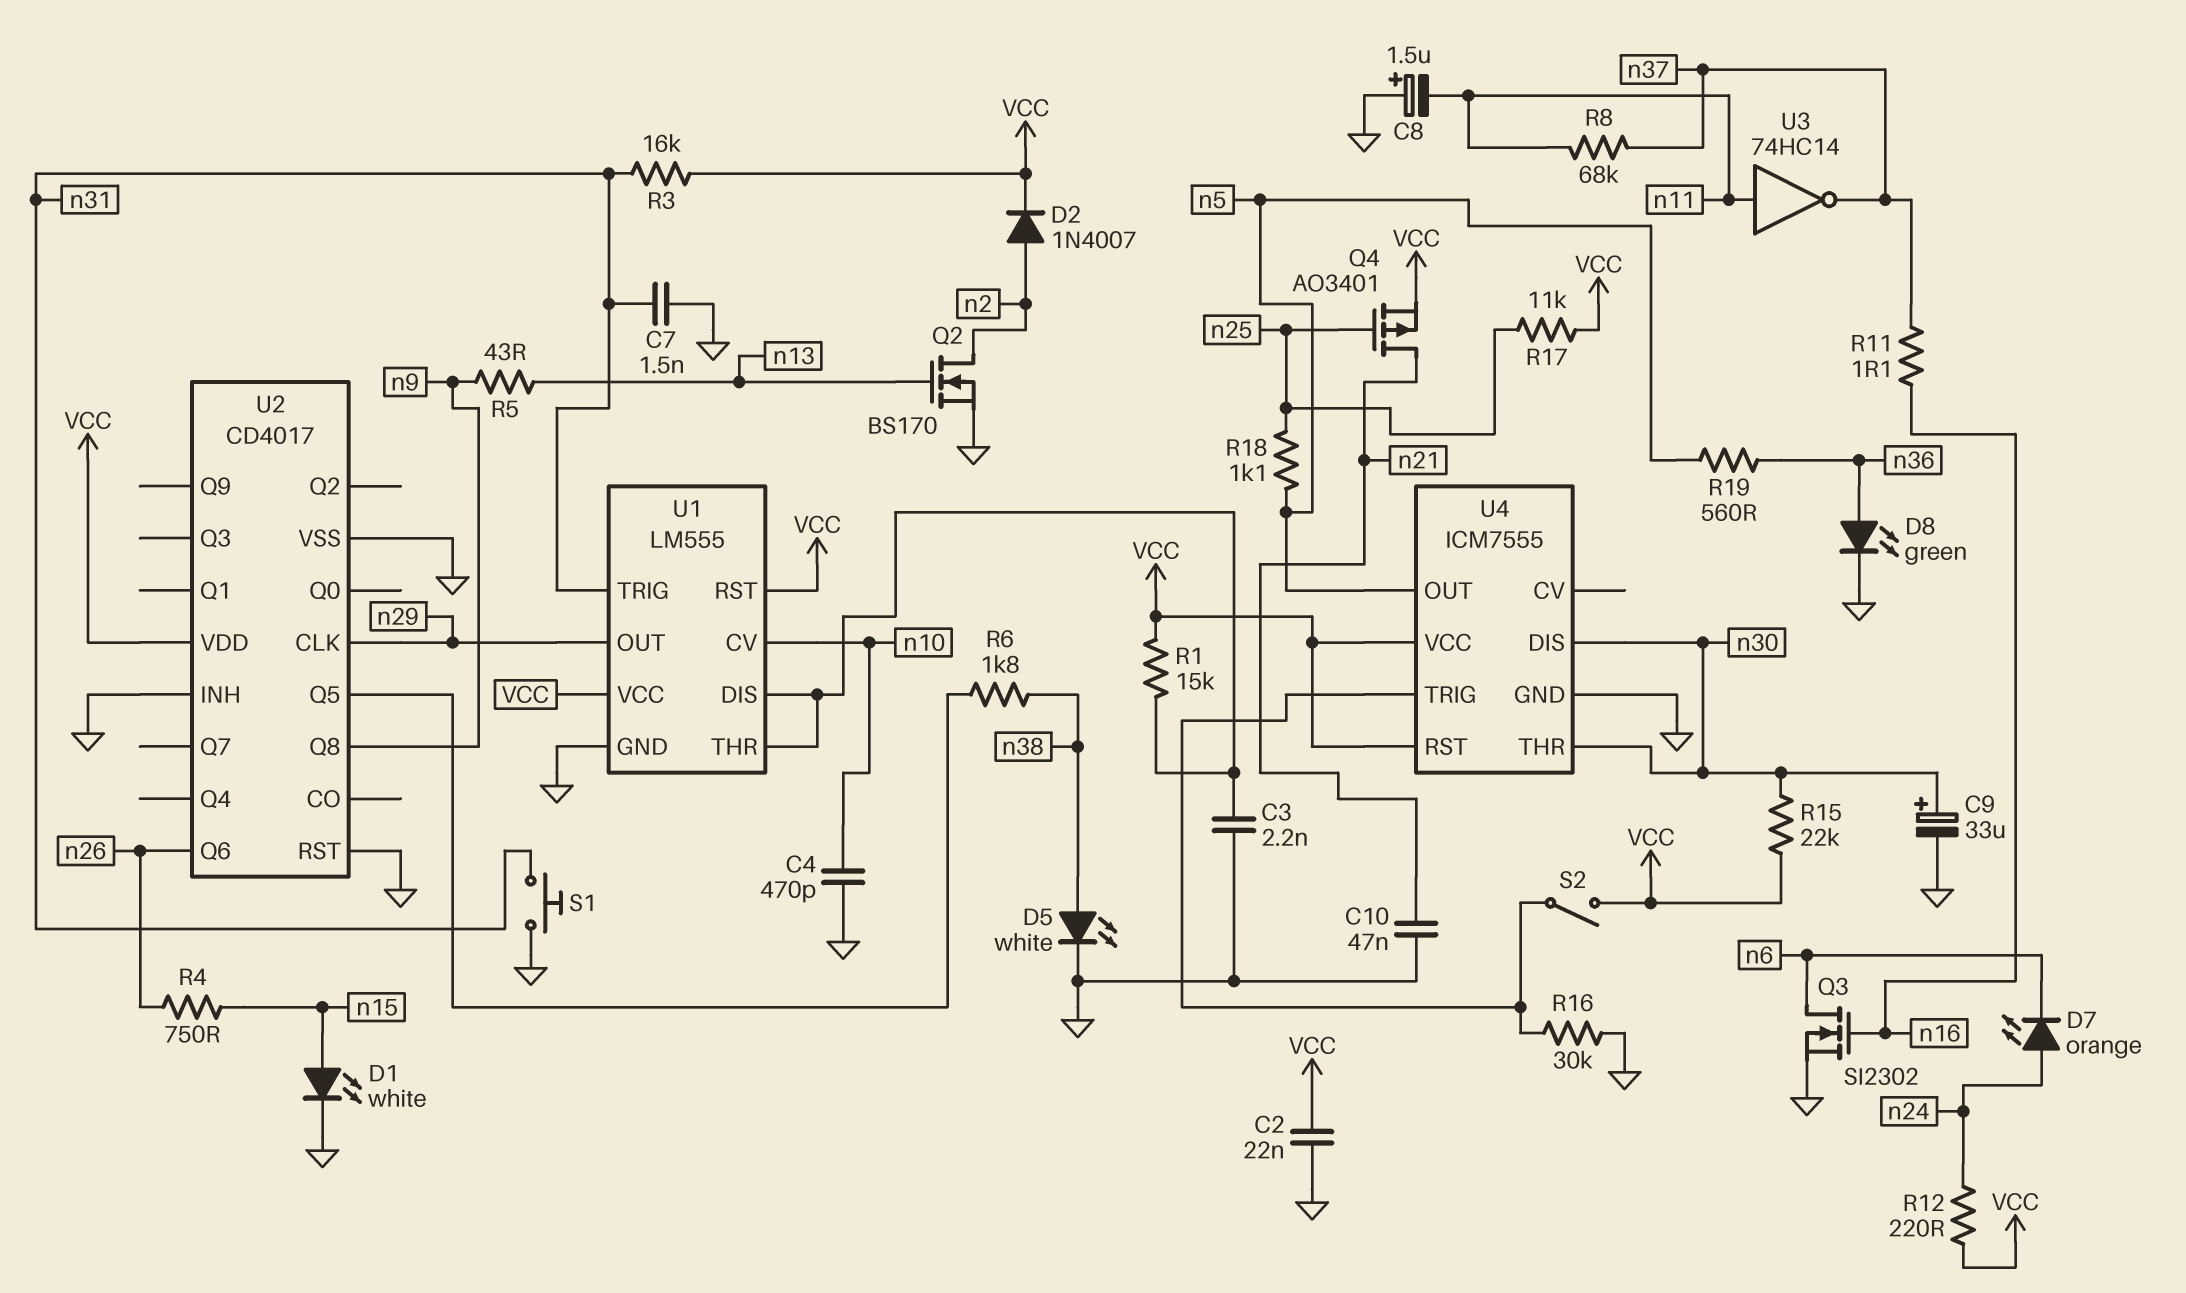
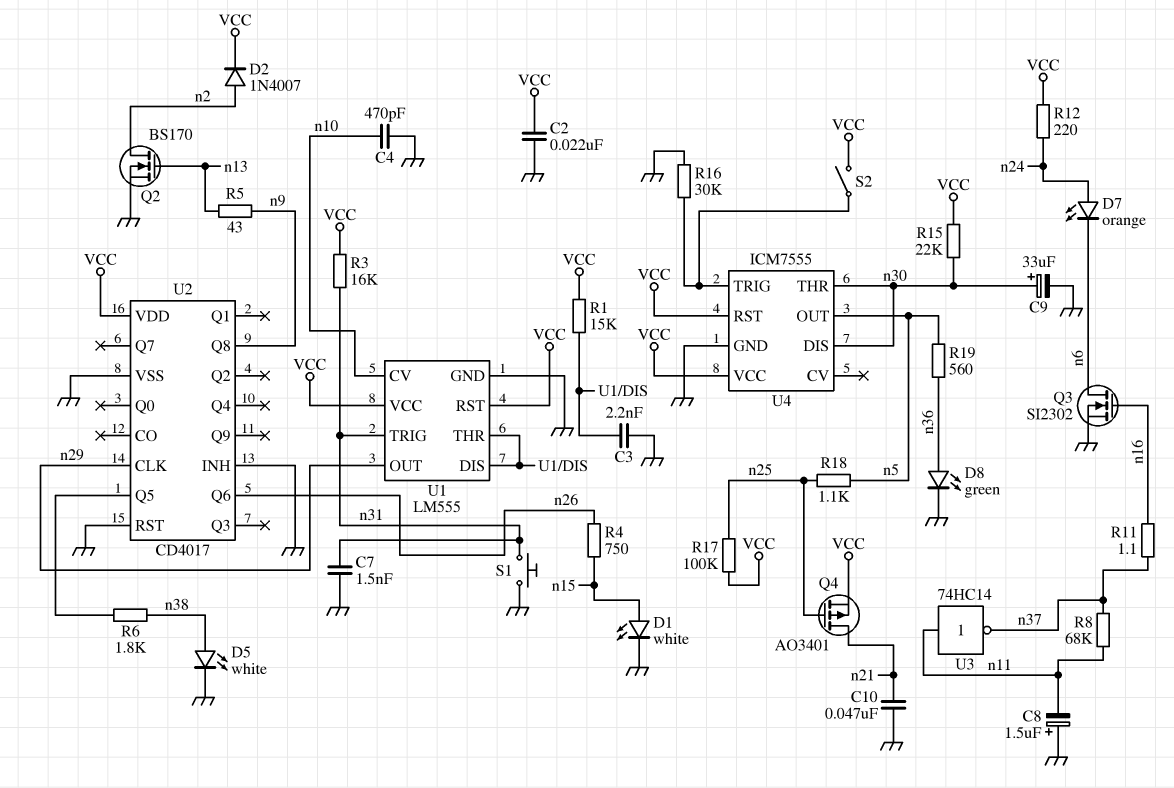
R17: 11k (VCC, n25) -> 100k (VCC, n25)

